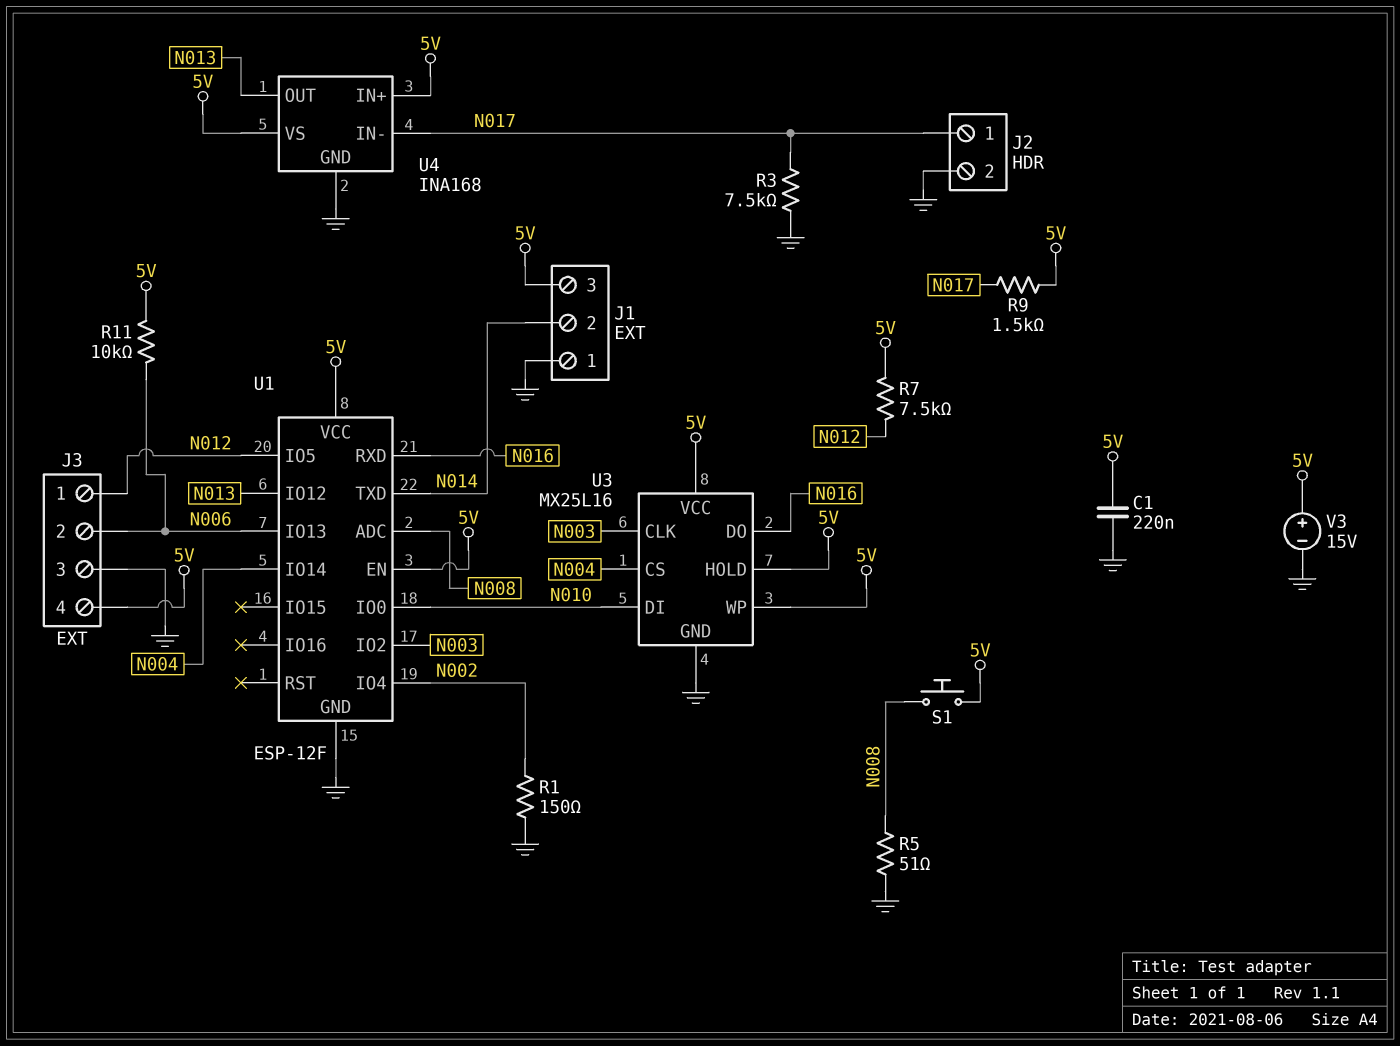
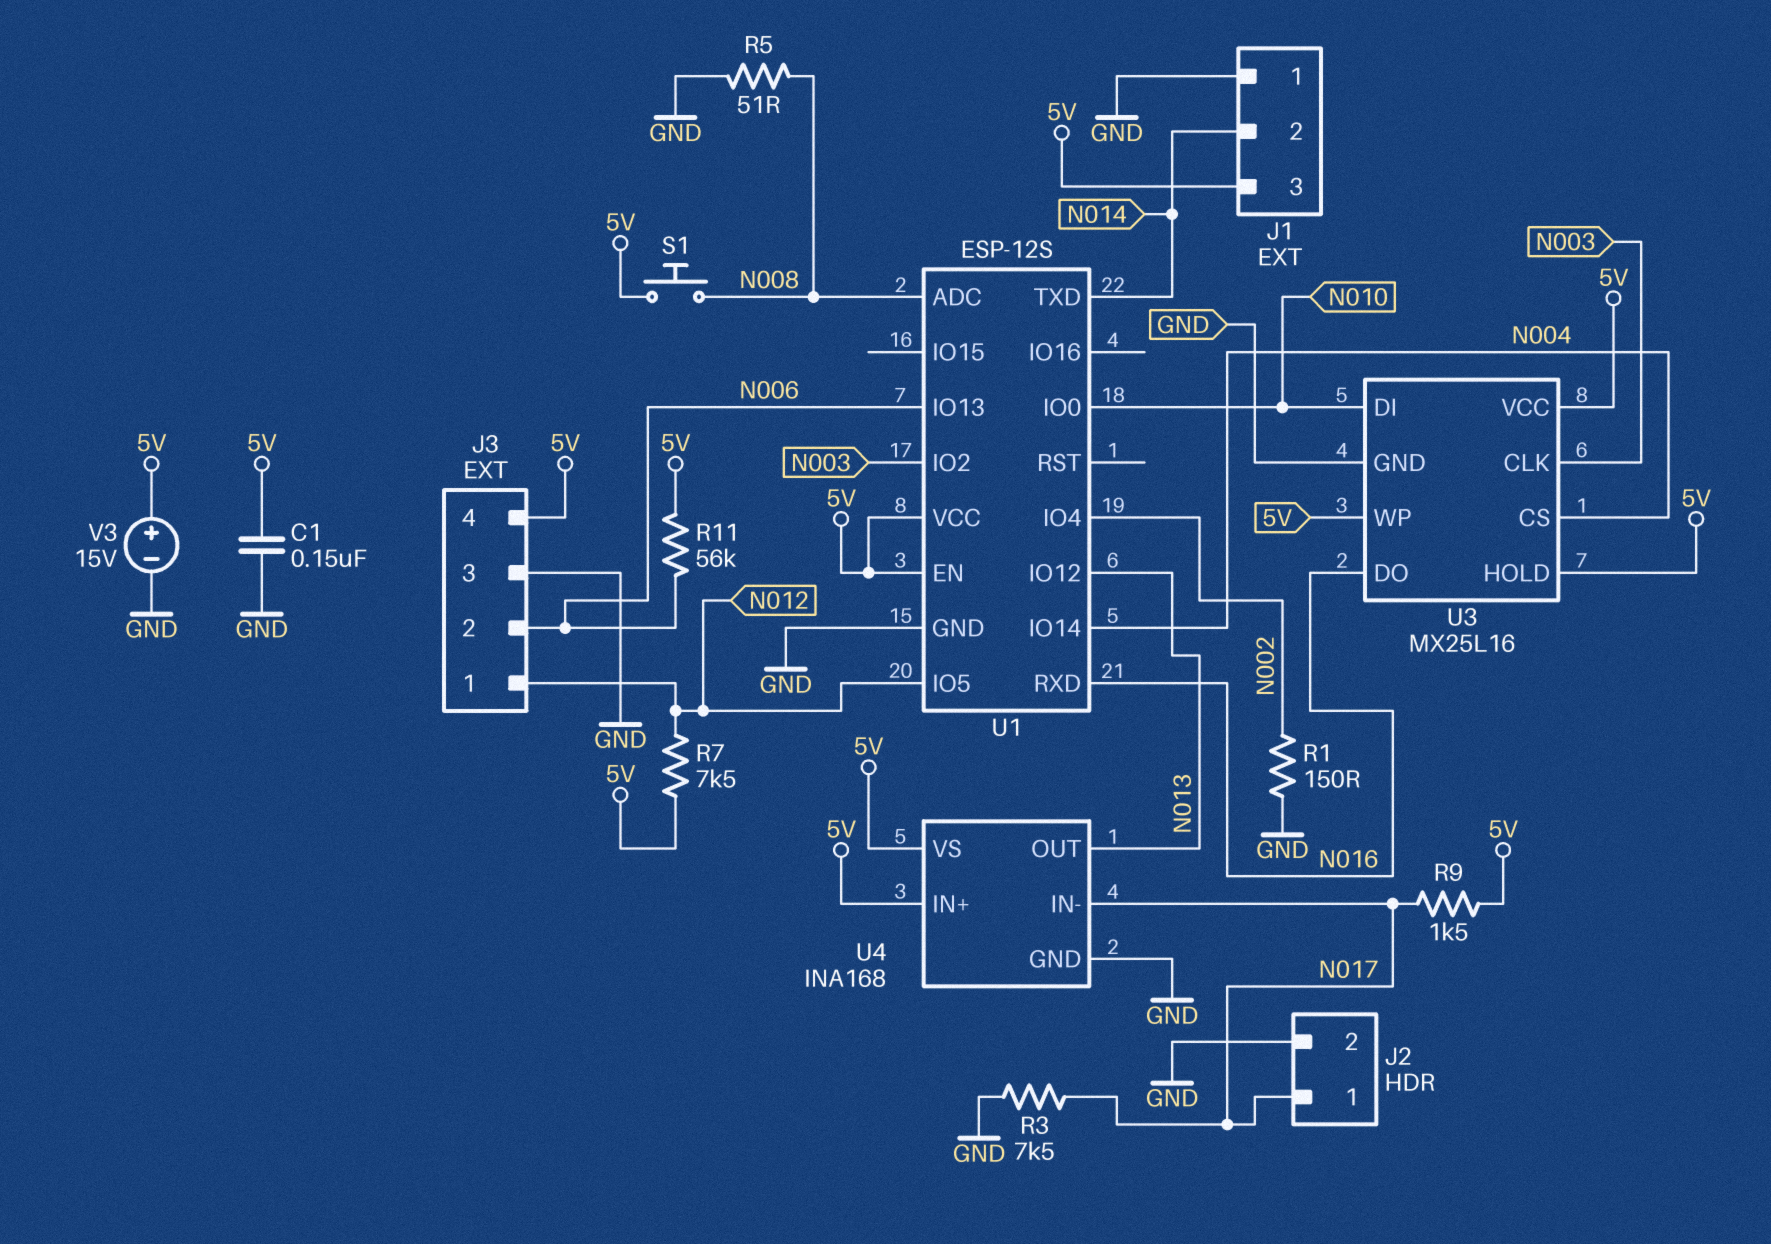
C1: 220nF (5V, GND) -> 150nF (5V, GND)
R11: 10k (5V, N006) -> 56k (5V, N006)
U1: ESP-12F -> ESP-12S

